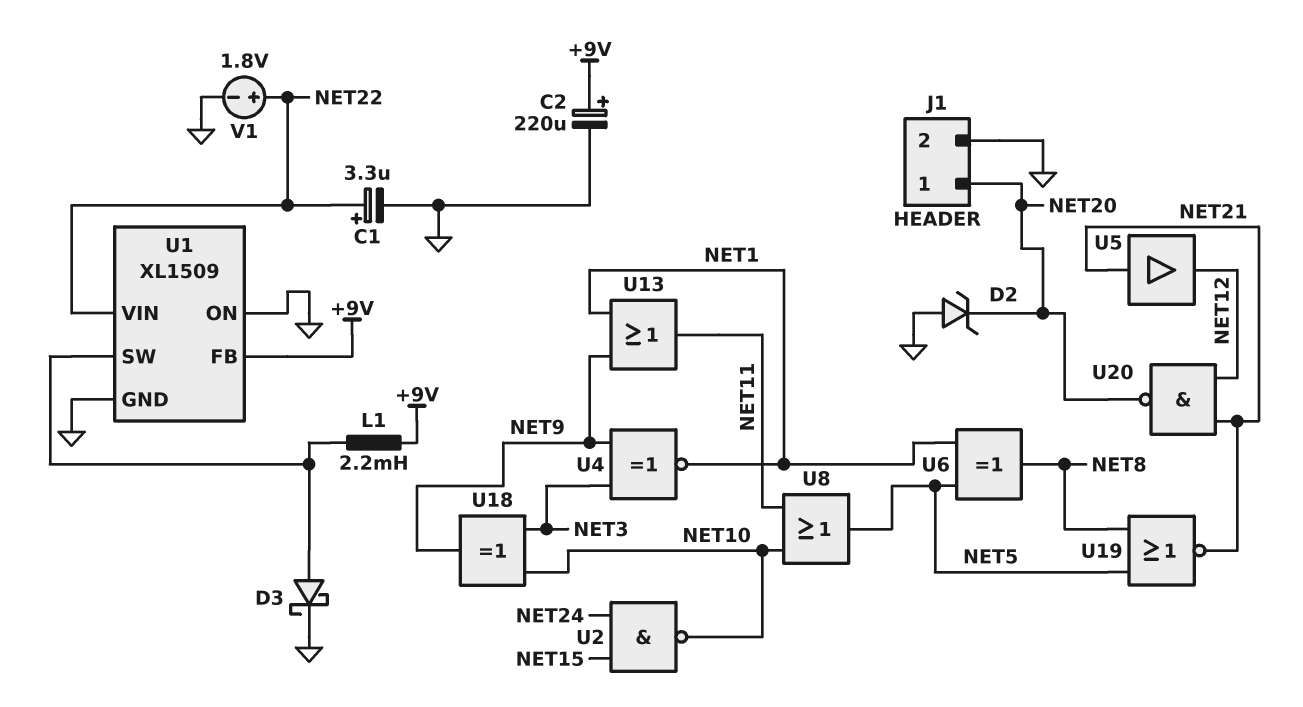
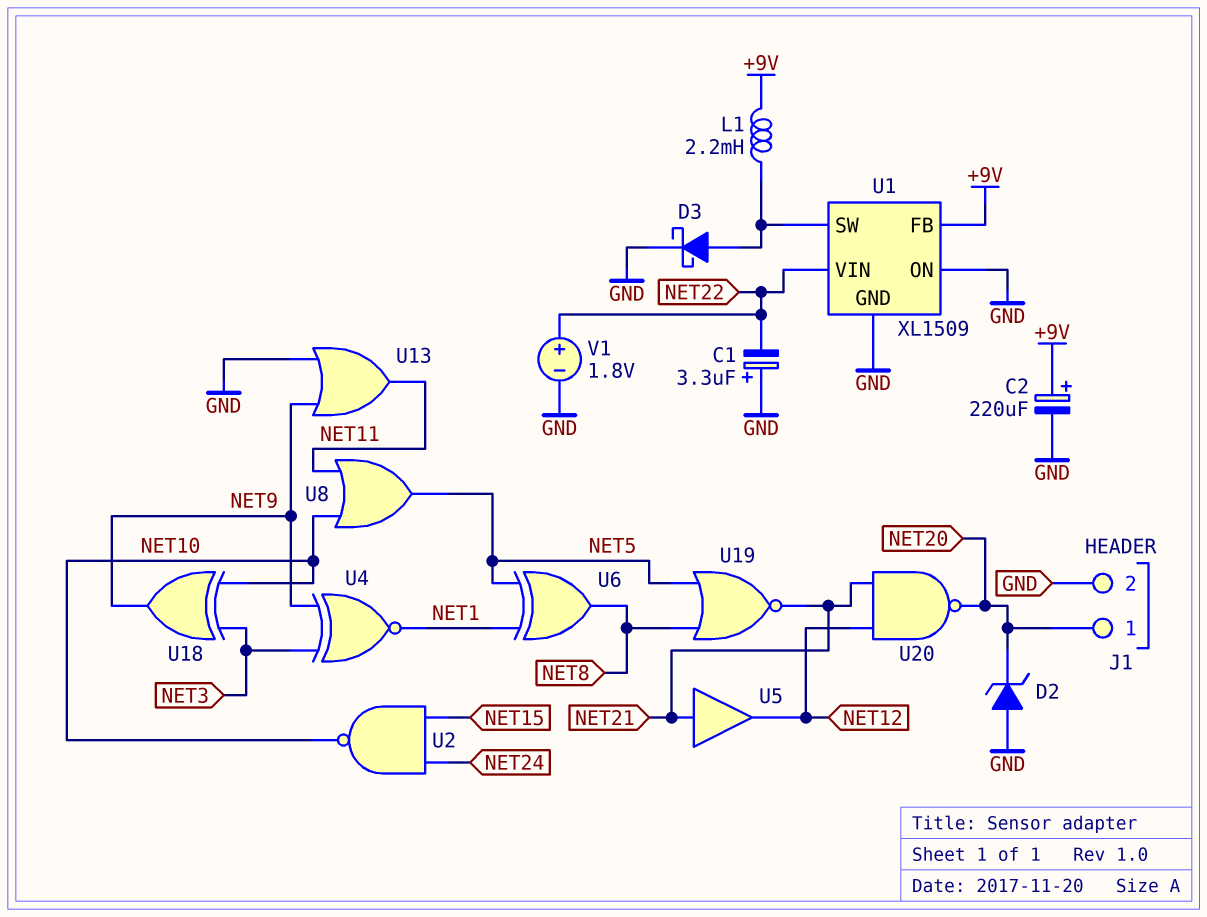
C1: 3.3uF (plus NET22, minus GND) -> 3.3uF (plus GND, minus NET22)
U13: OR (in NET1, in NET9, out NET11) -> OR (in GND, in NET9, out NET11)

